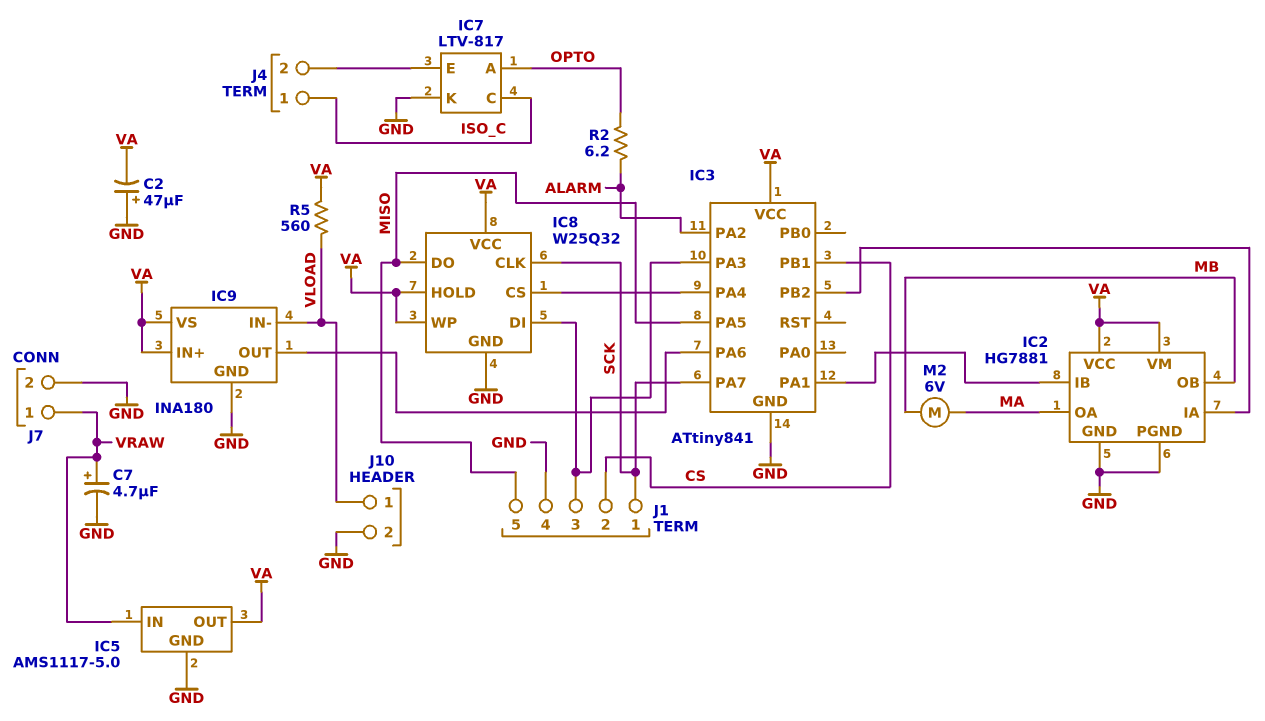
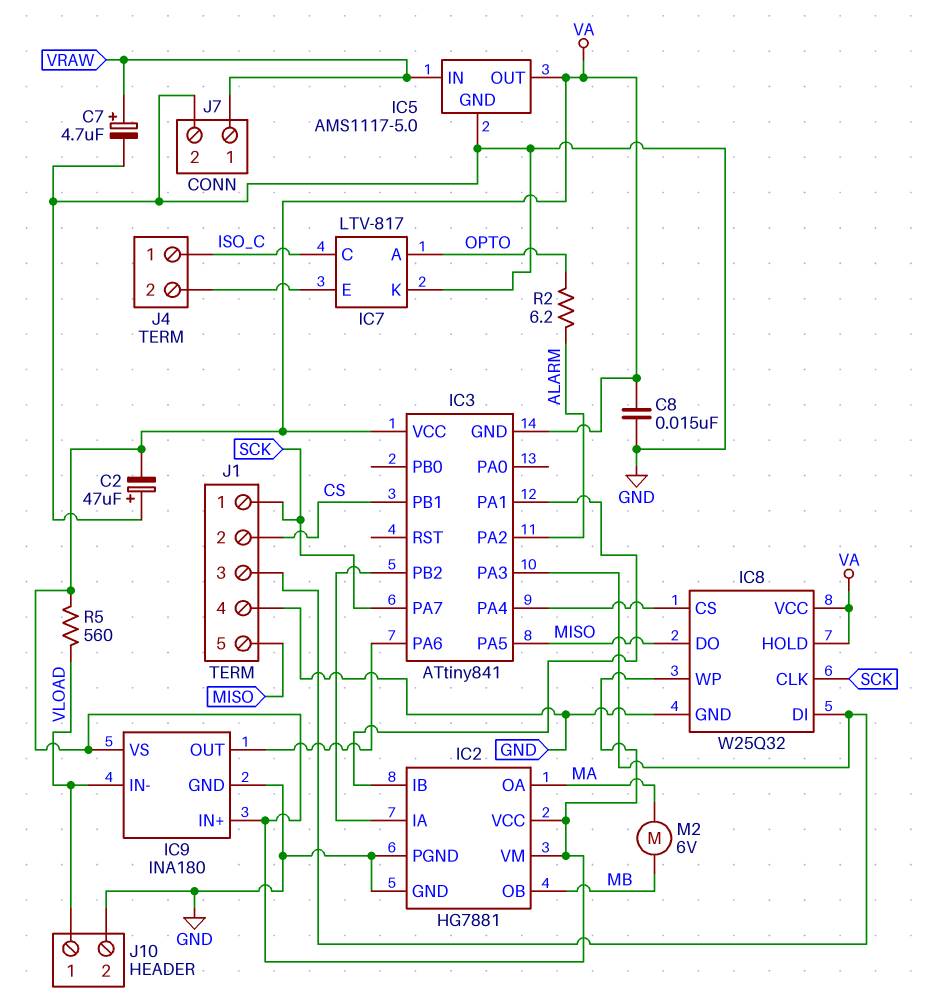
C8: none -> 15nF (GND, VA)
IC3 pin GND: GND -> VA

